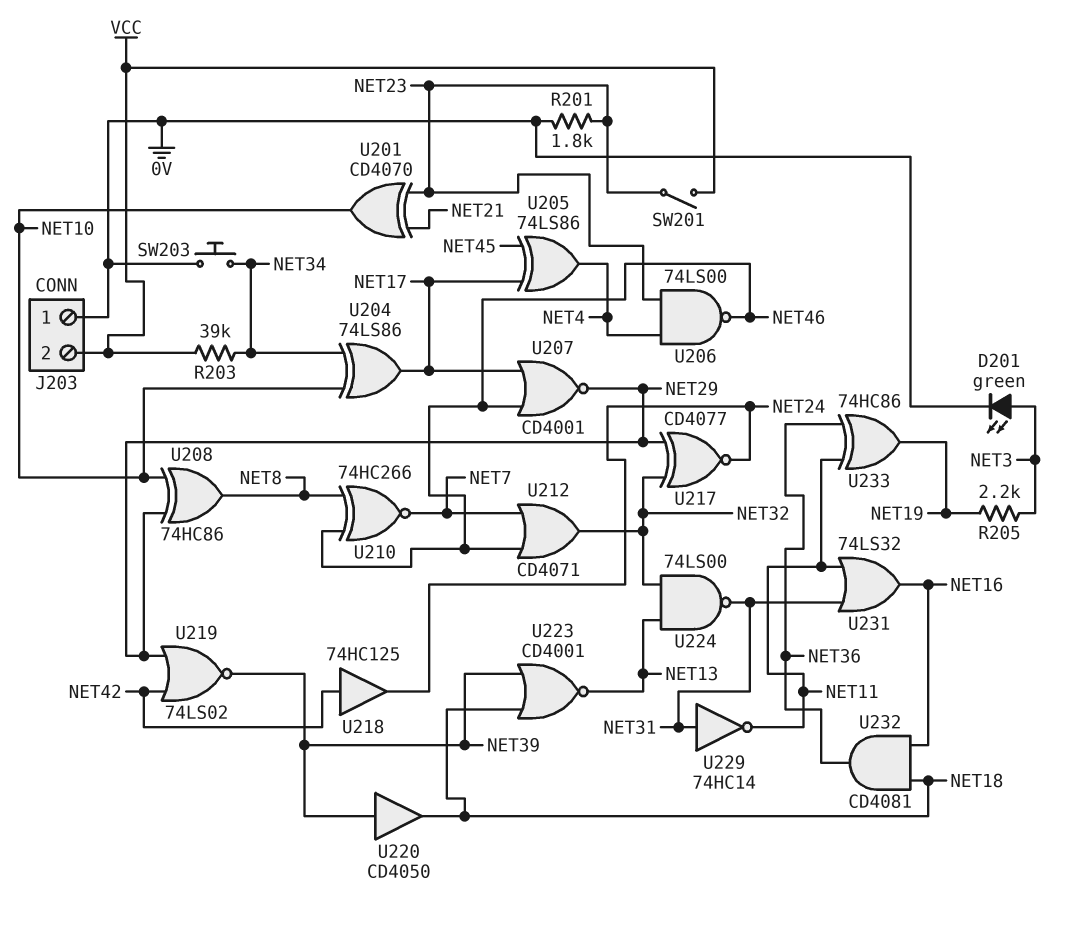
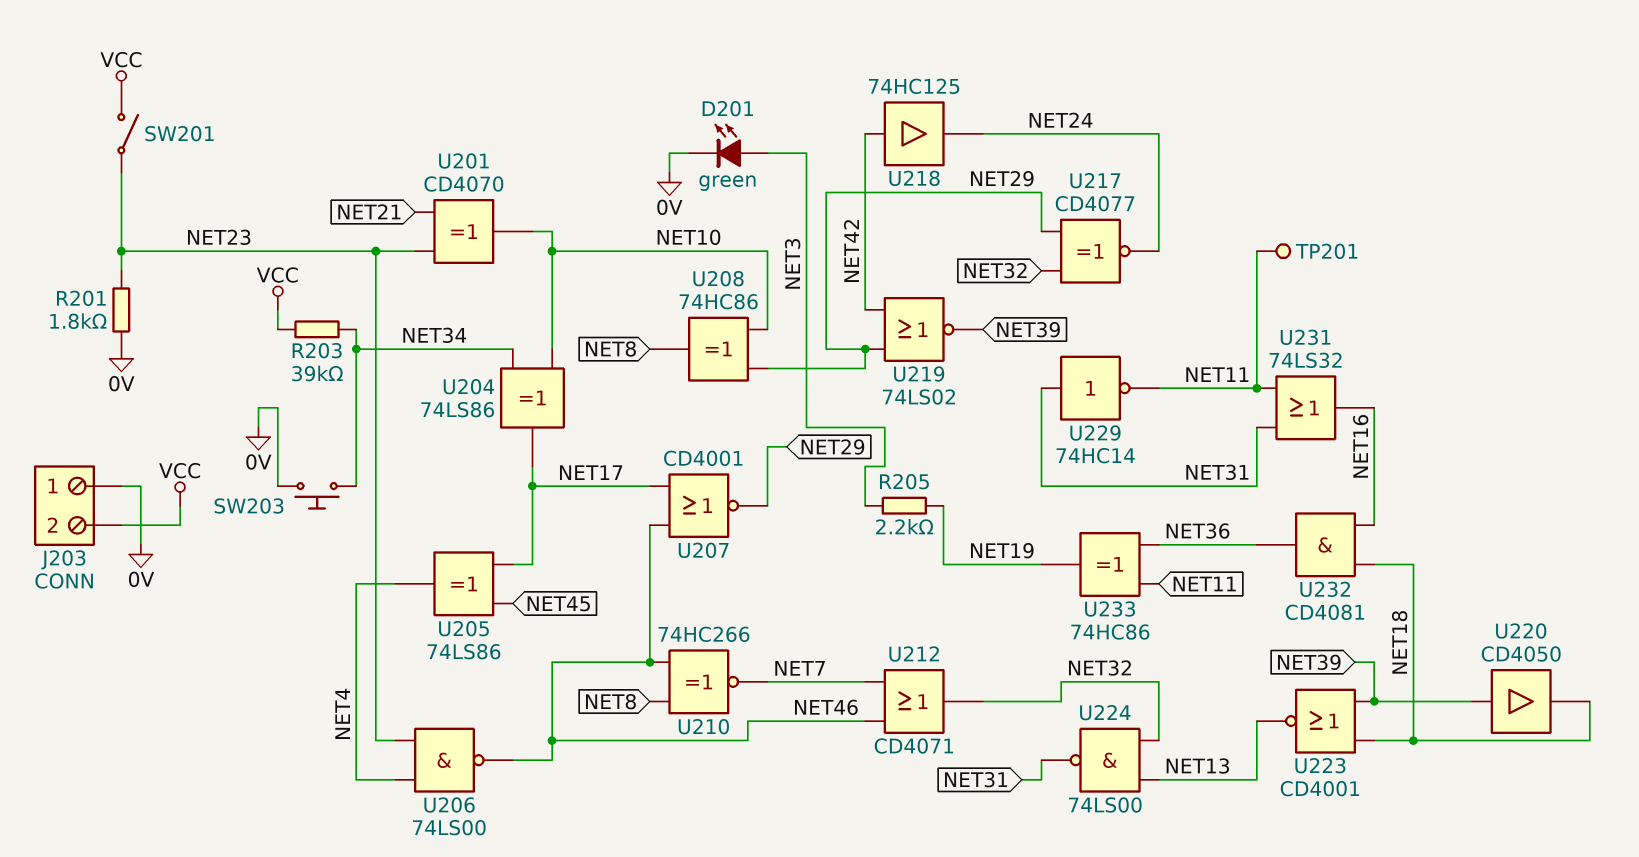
TP201: none -> test point (NET11)

